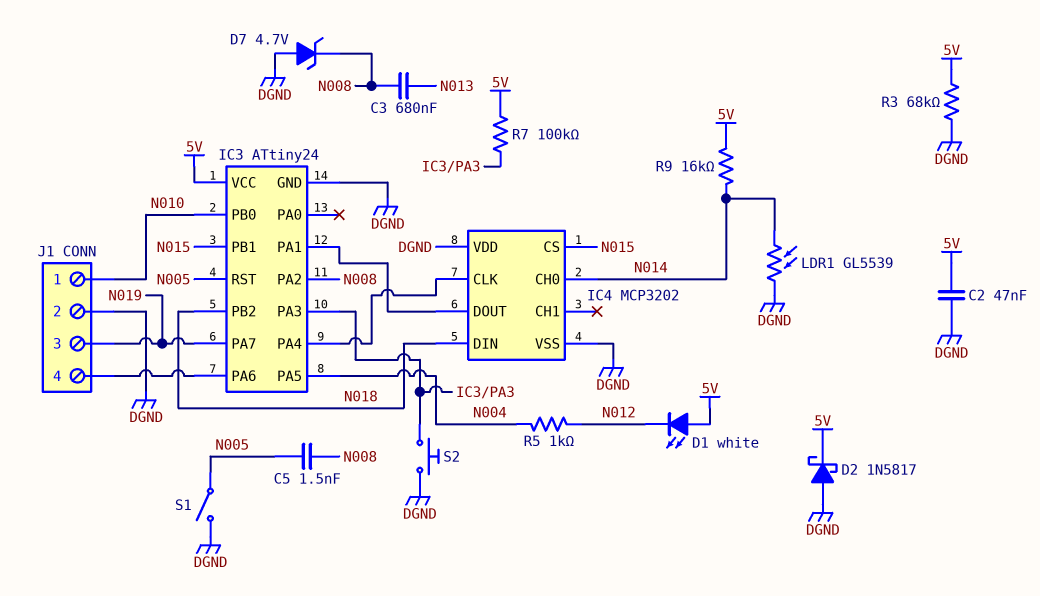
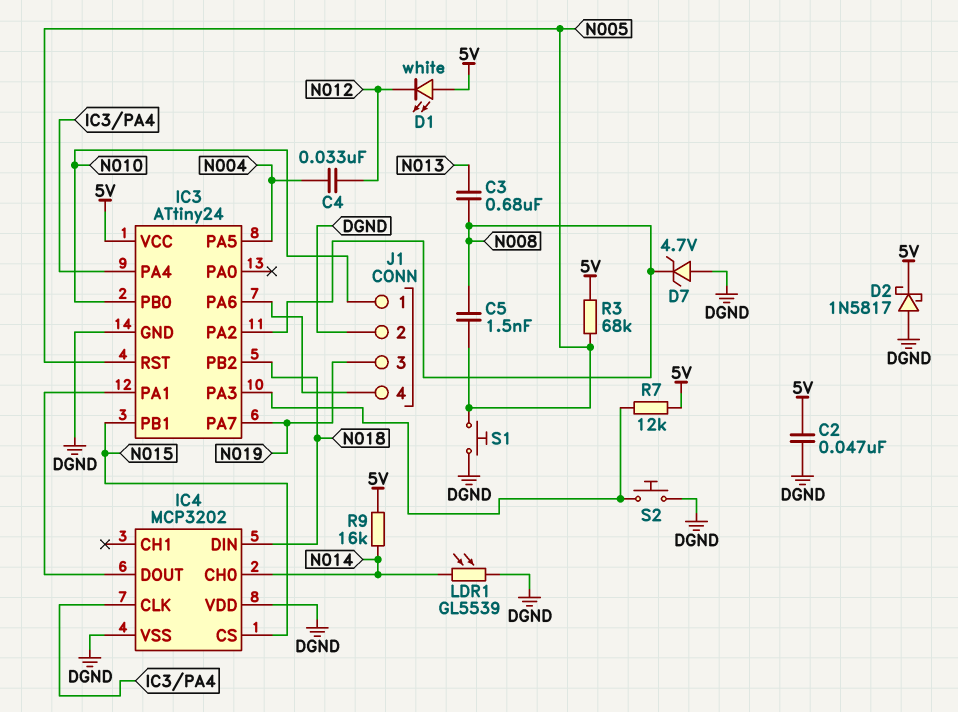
C4: none -> 33nF (N004, N012)
R3: 68k (5V, DGND) -> 68k (5V, N005)
R5: 1k (N004, N012) -> none
R7: 100k (5V, IC3/PA3) -> 12k (5V, IC3/PA3)
S1: switch (DGND, N005) -> button (DGND, N005)

